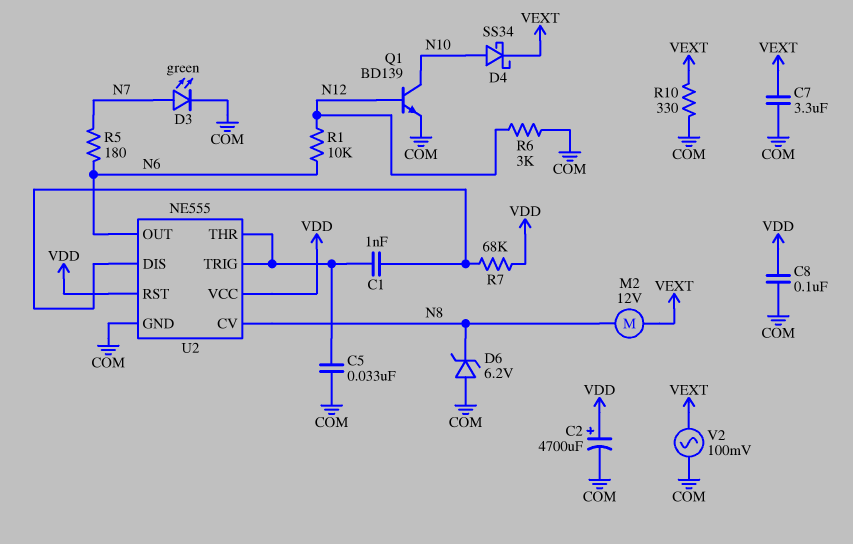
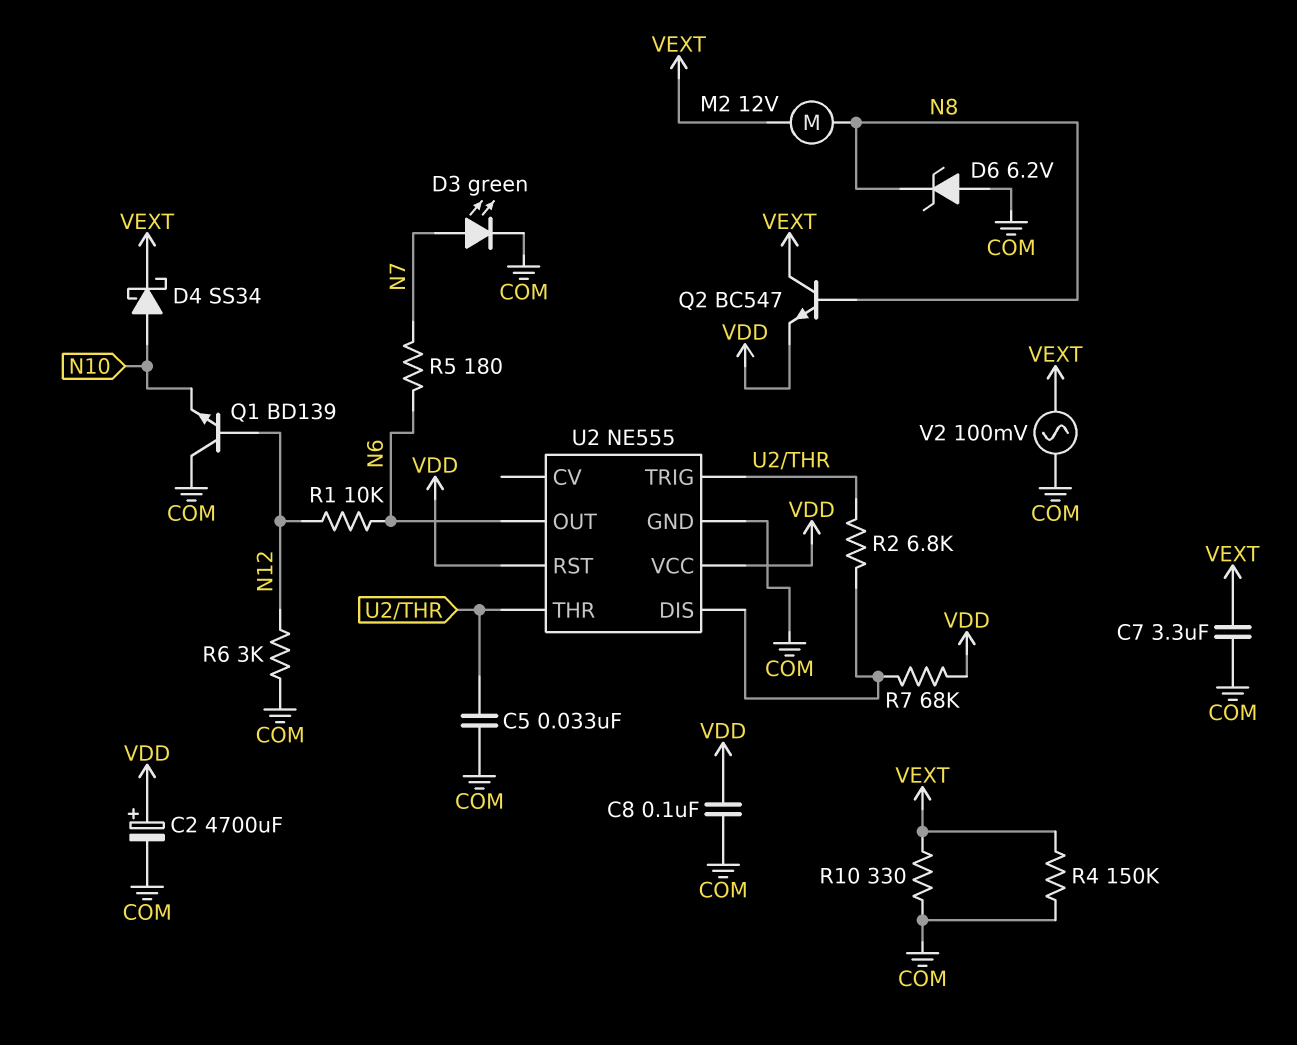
C1: 1nF (U2/DIS, U2/THR) -> none
Q1: NPN BD139 (B N12, C N10, E COM) -> NPN BD139 (B N12, C COM, E N10)
Q2: none -> NPN BC547 (B N8, C VEXT, E VDD)
R2: none -> 6.8k (U2/DIS, U2/THR)
R4: none -> 150k (COM, VEXT)
U2 pin CV: N8 -> none

